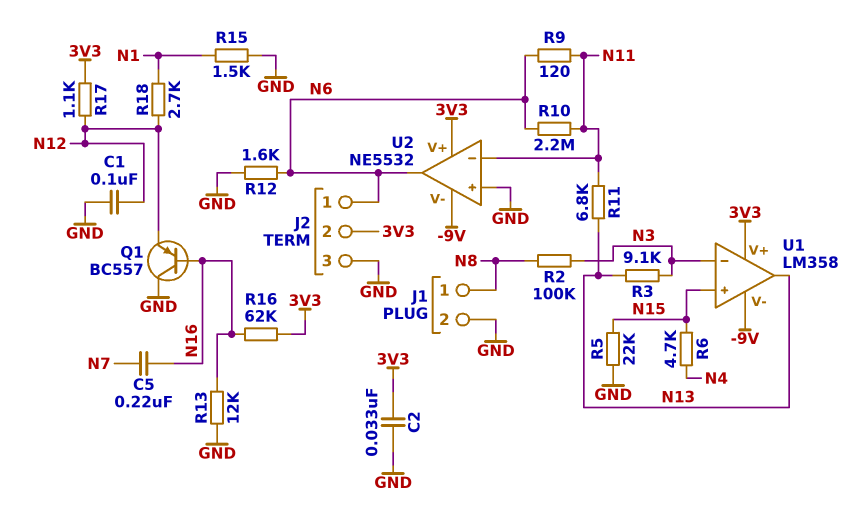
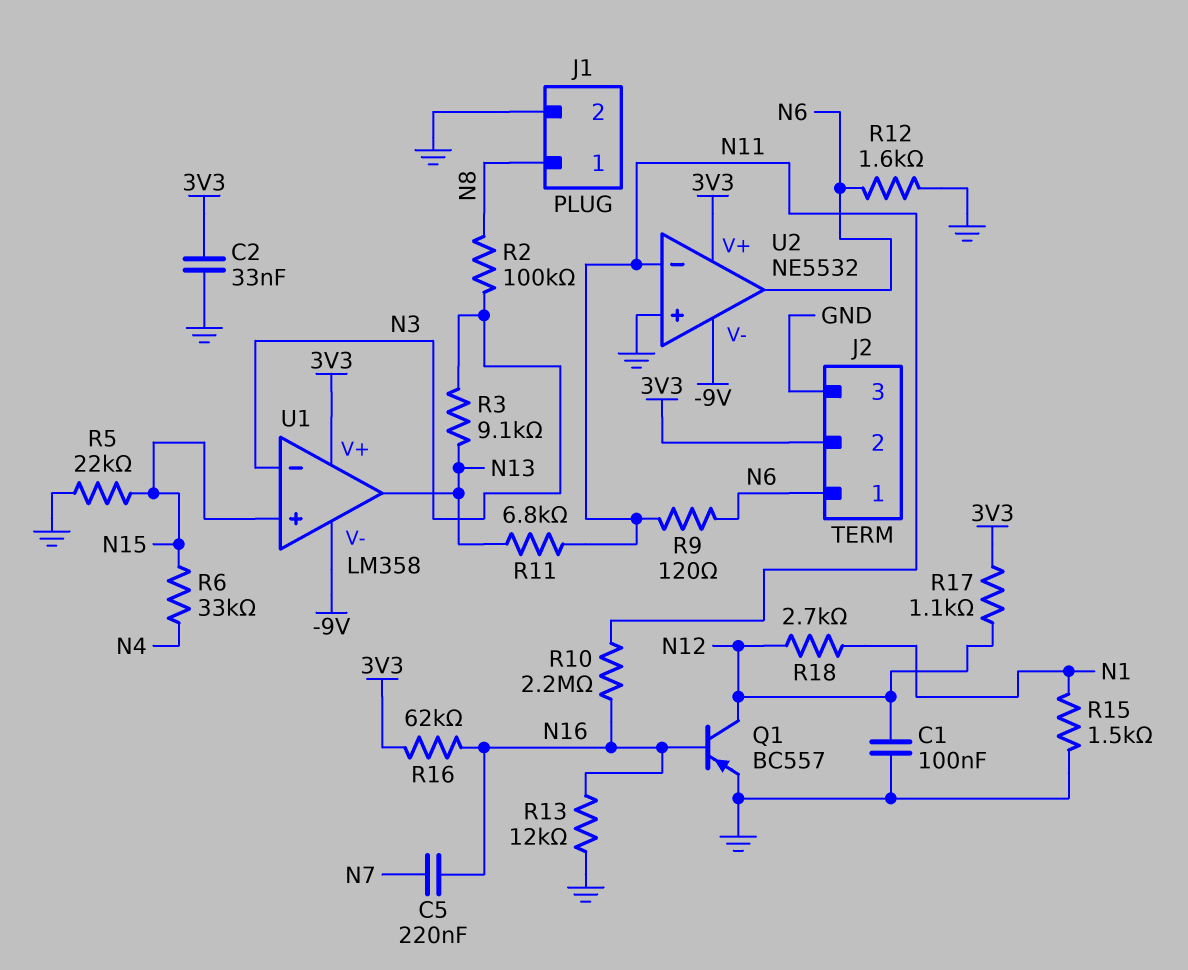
Q1: PNP BC557 (B N16, C GND, E N12) -> PNP BC557 (B N16, C N12, E GND)
R6: 4.7k (N4, N15) -> 33k (N4, N15)
R10: 2.2M (N6, N11) -> 2.2M (N11, N16)

